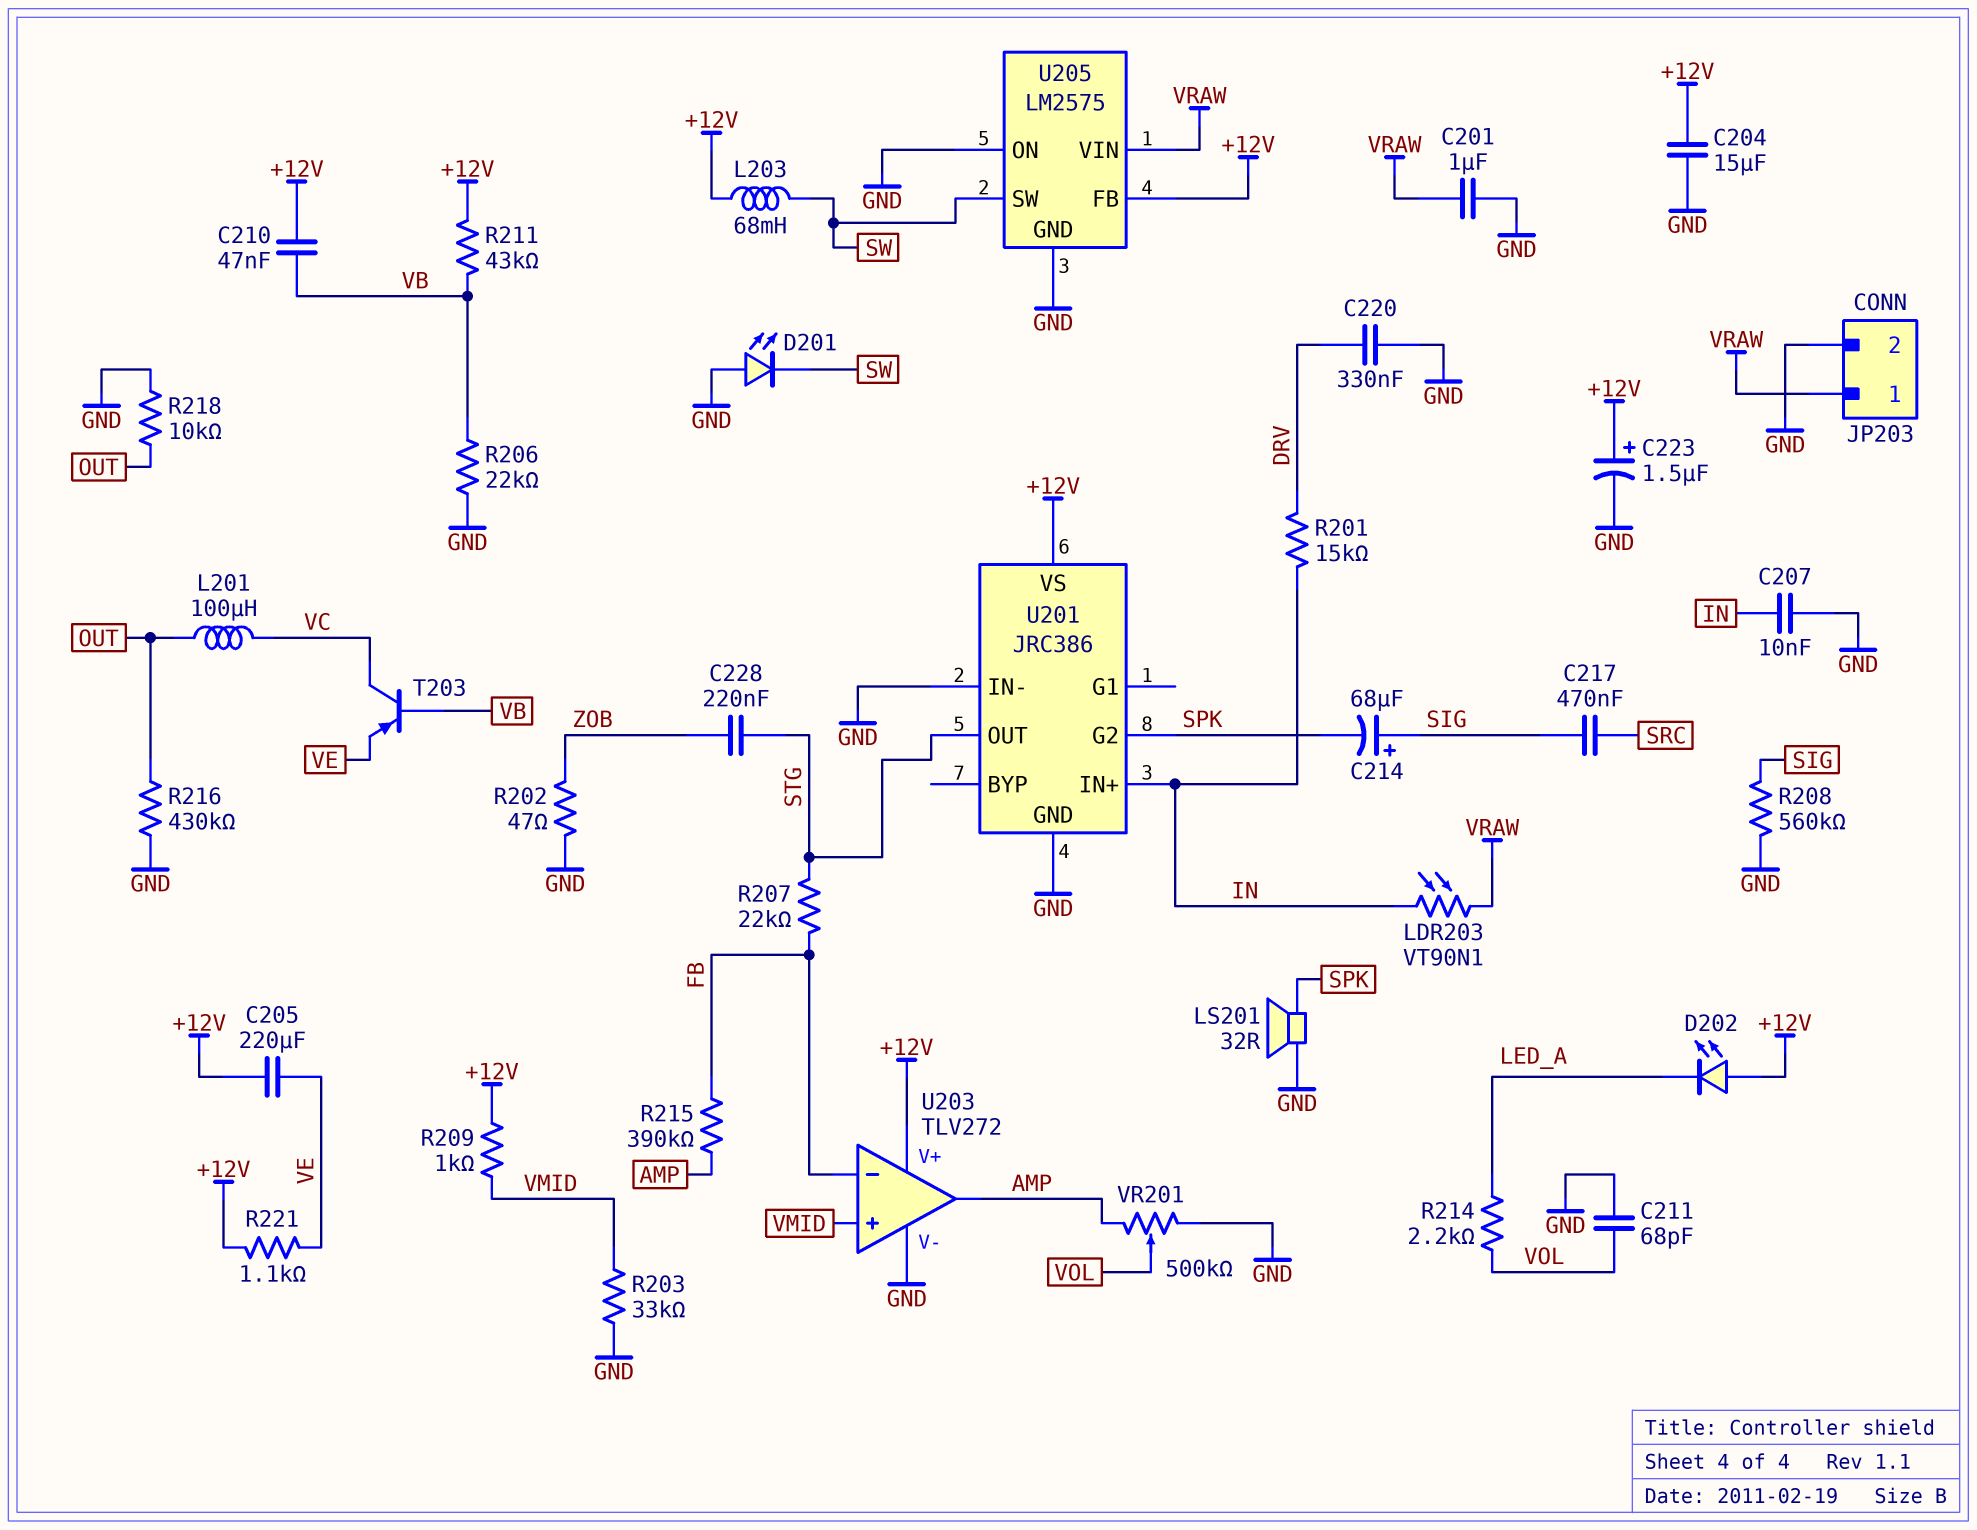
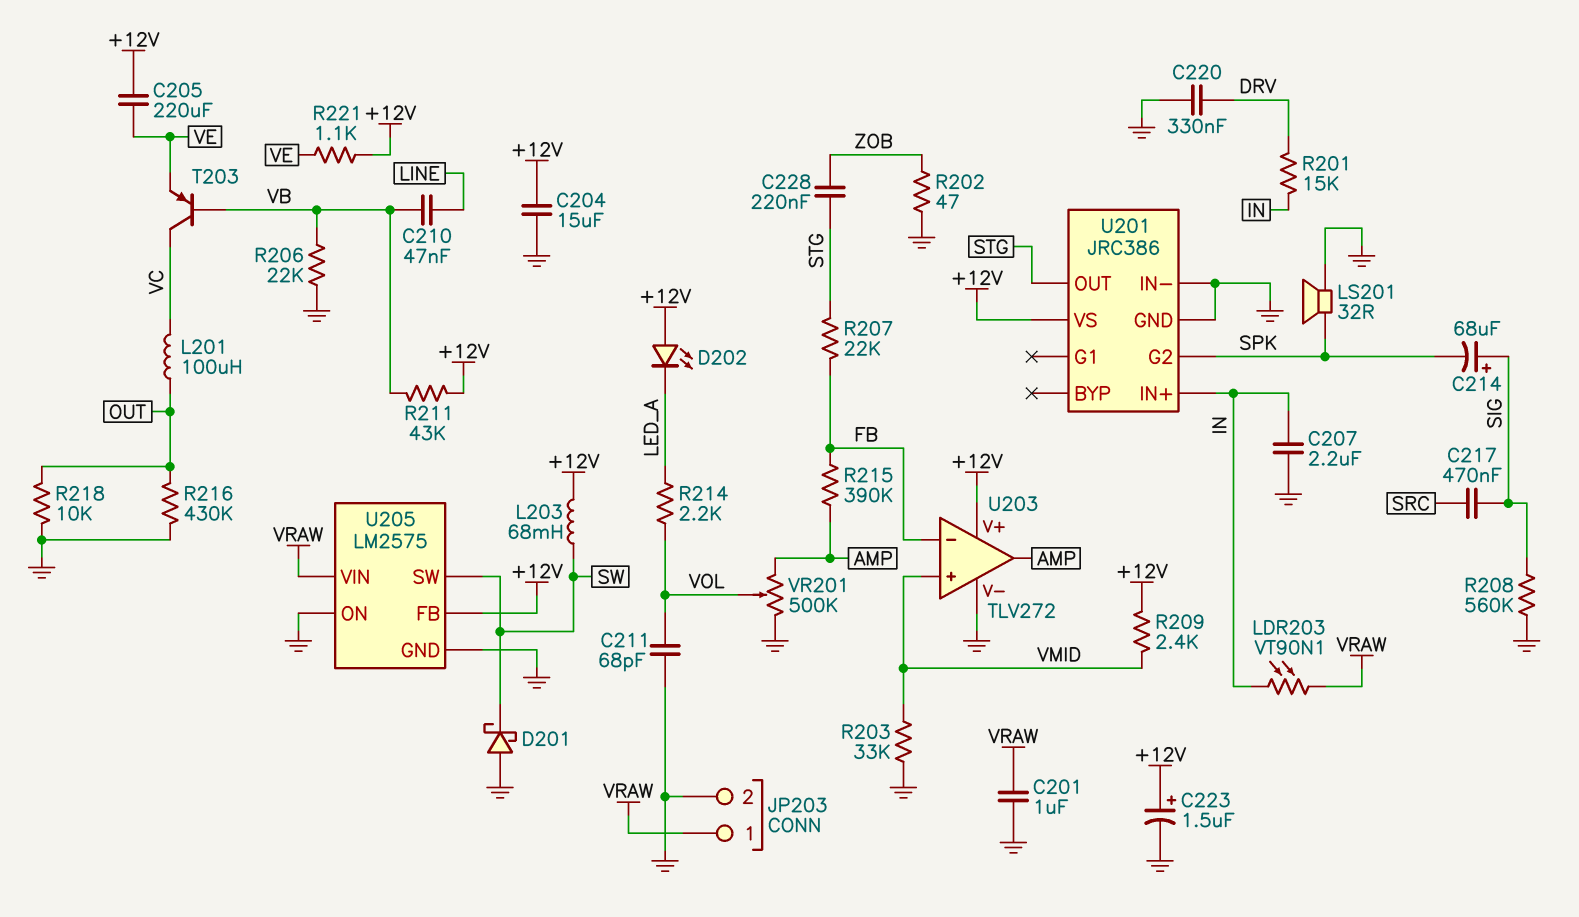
C207: 10nF (GND, IN) -> 2.2uF (GND, IN)
C210: 47nF (+12V, VB) -> 47nF (LINE, VB)
D201: LED (A GND, K SW) -> schottky (A GND, K SW)
R209: 1k (+12V, VMID) -> 2.4k (+12V, VMID)

